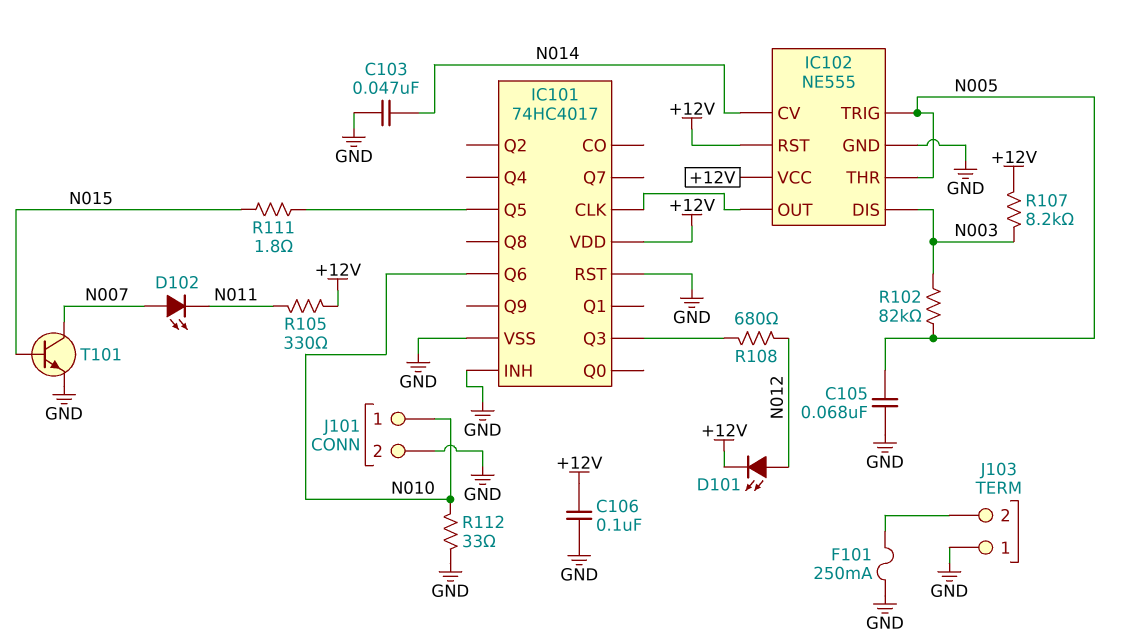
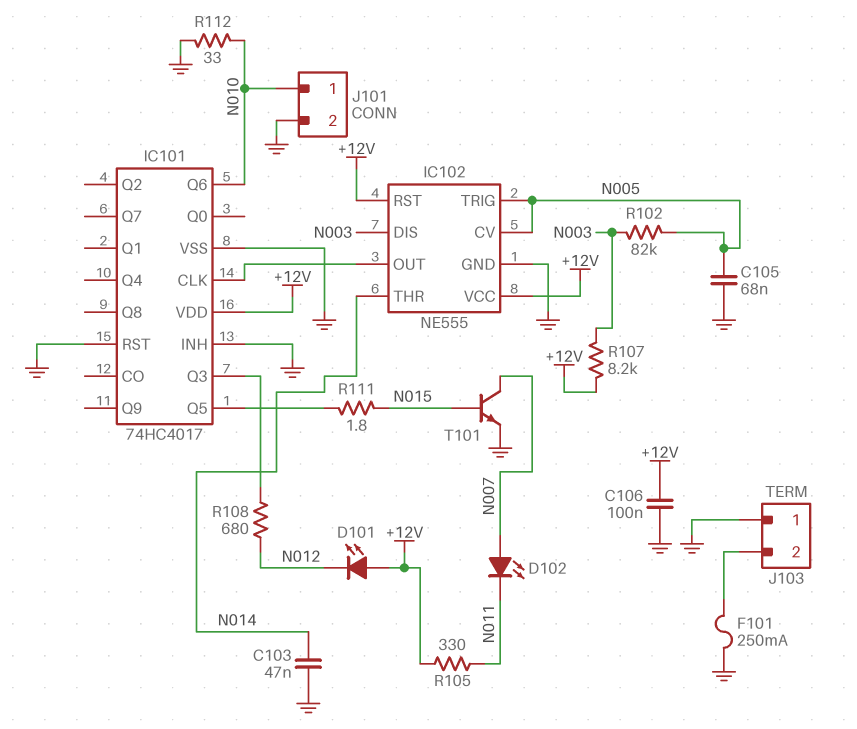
D101: LED (A N012, K +12V) -> LED (A +12V, K N012)
IC102 pin CV: N014 -> N005
IC102 pin THR: N005 -> N014

